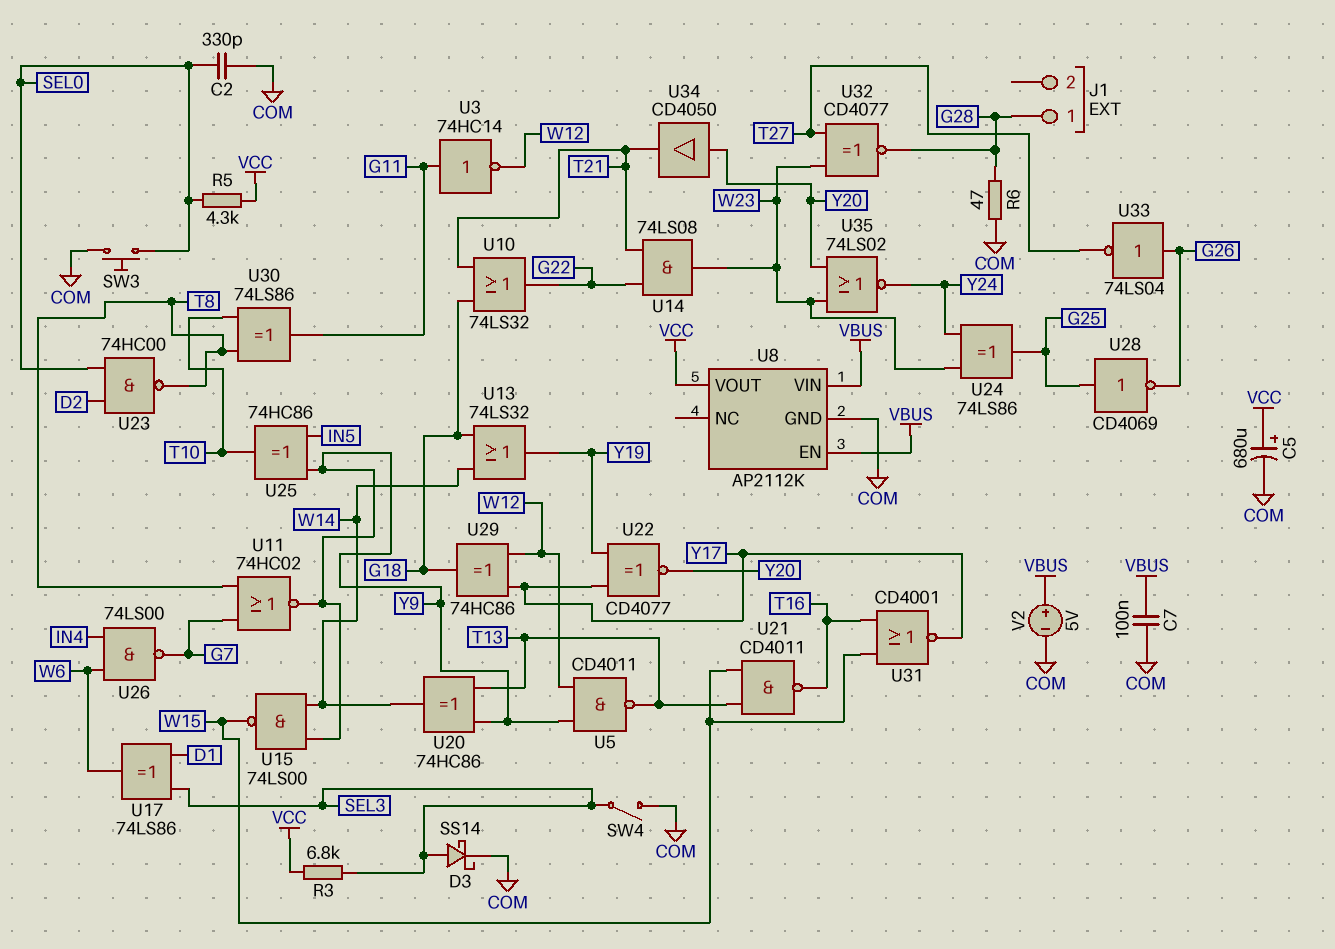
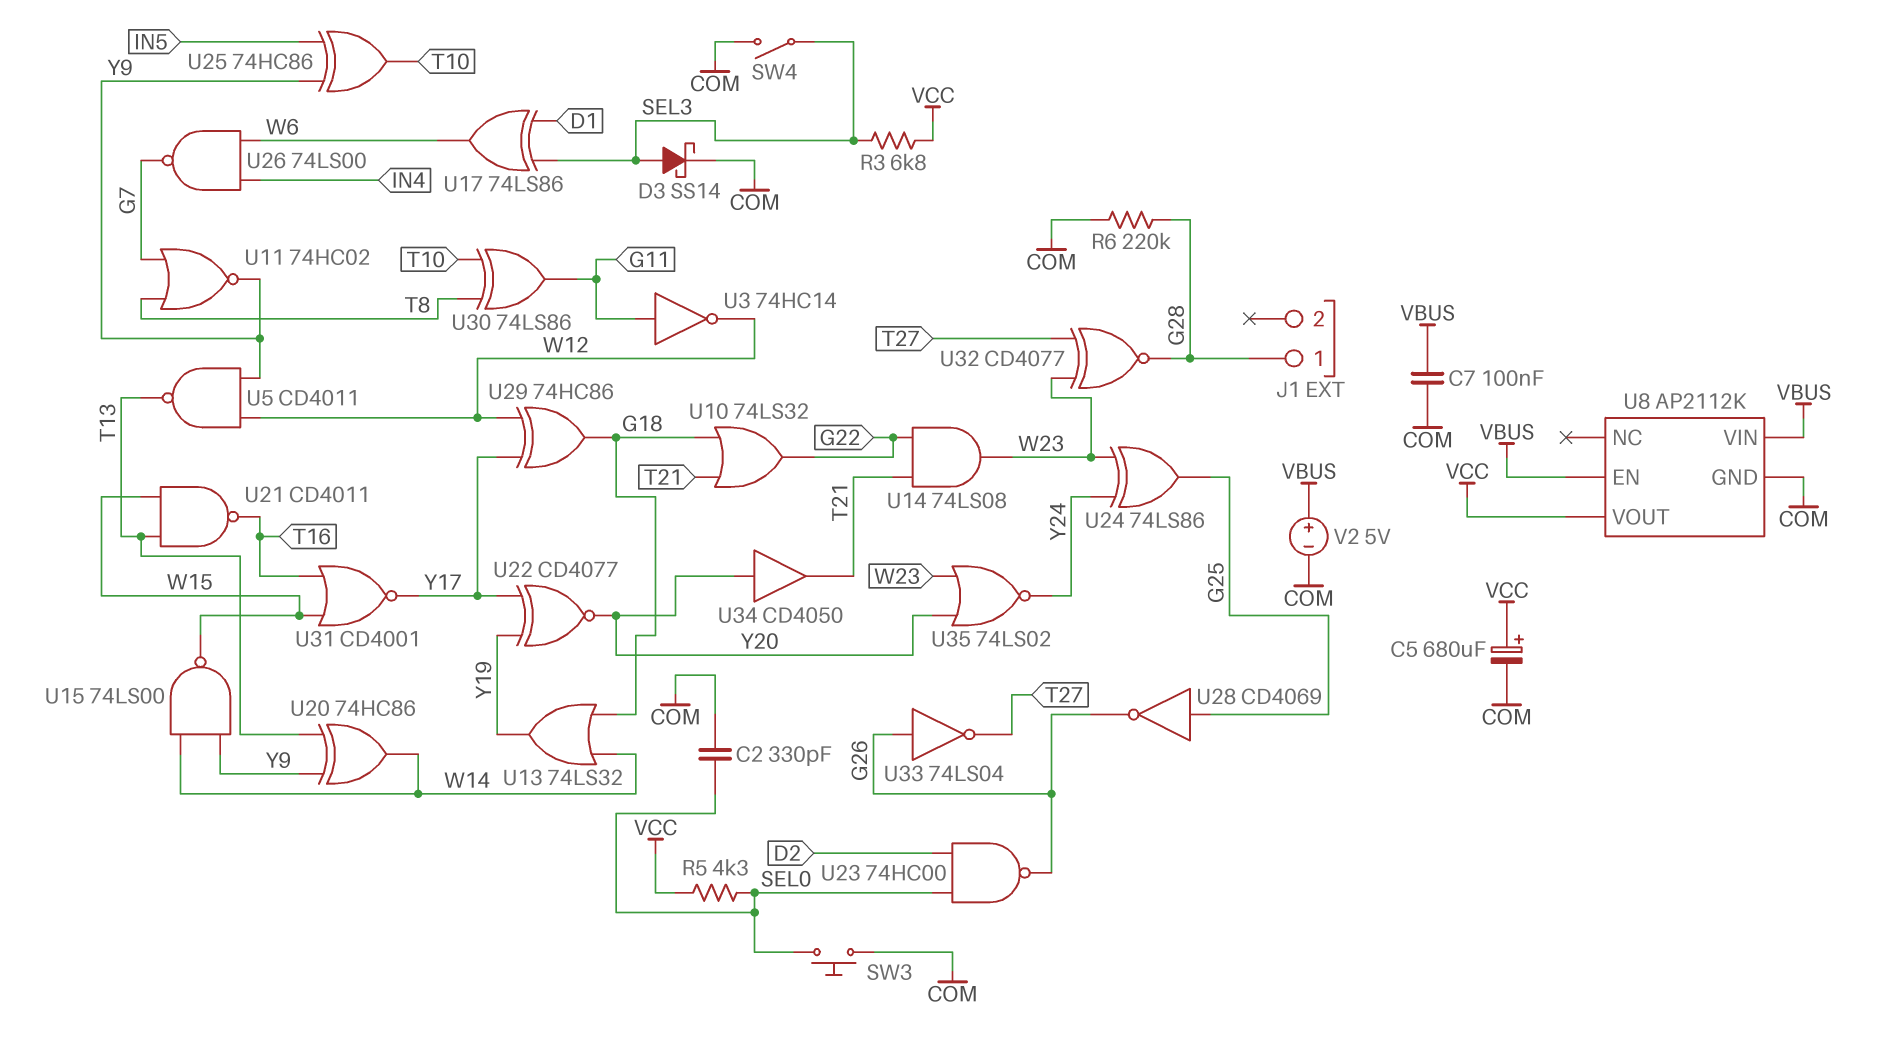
R6: 47 (COM, G28) -> 220k (COM, G28)
U23: NAND 74HC00 (in D2, in SEL0, out T8) -> NAND 74HC00 (in D2, in SEL0, out G26)

